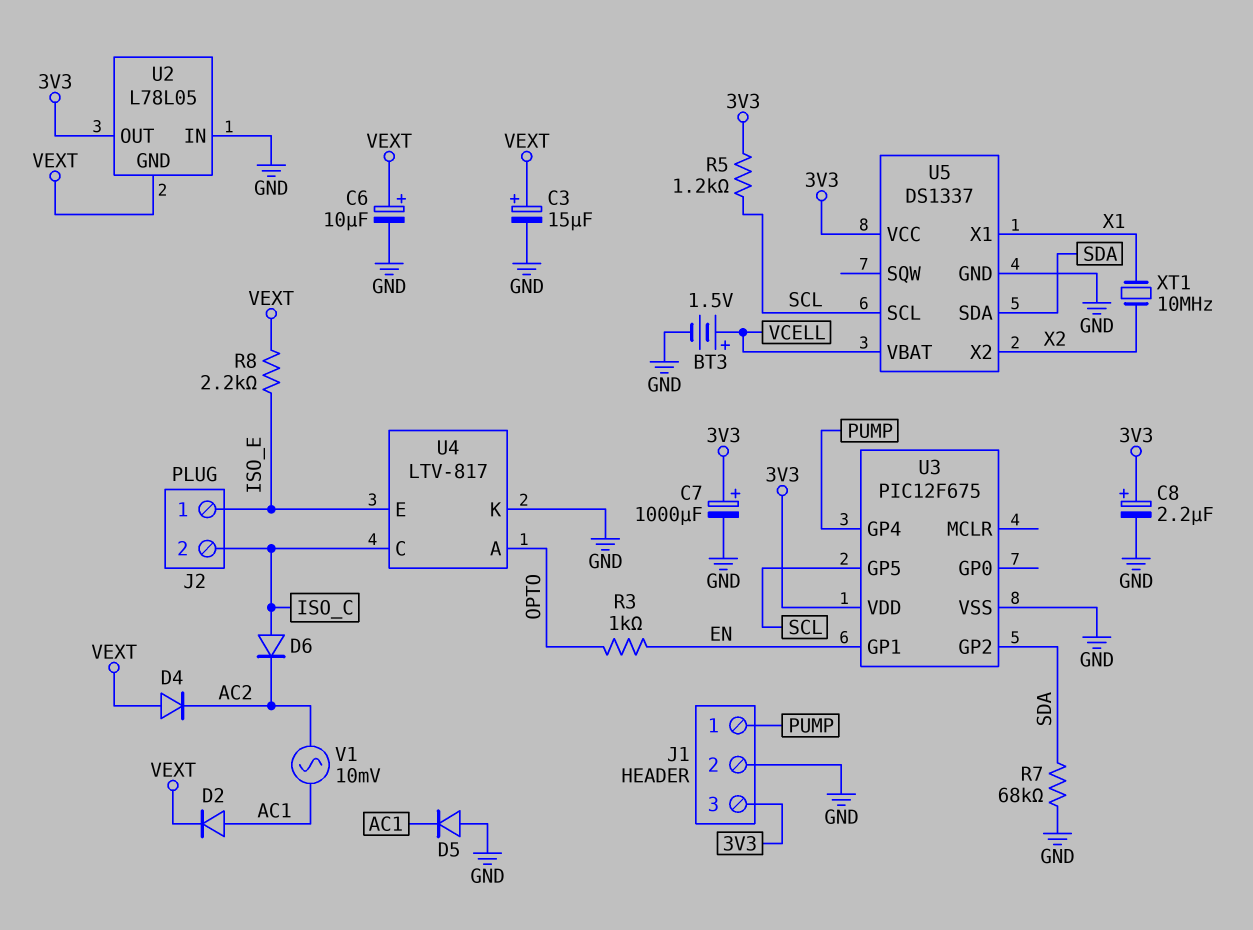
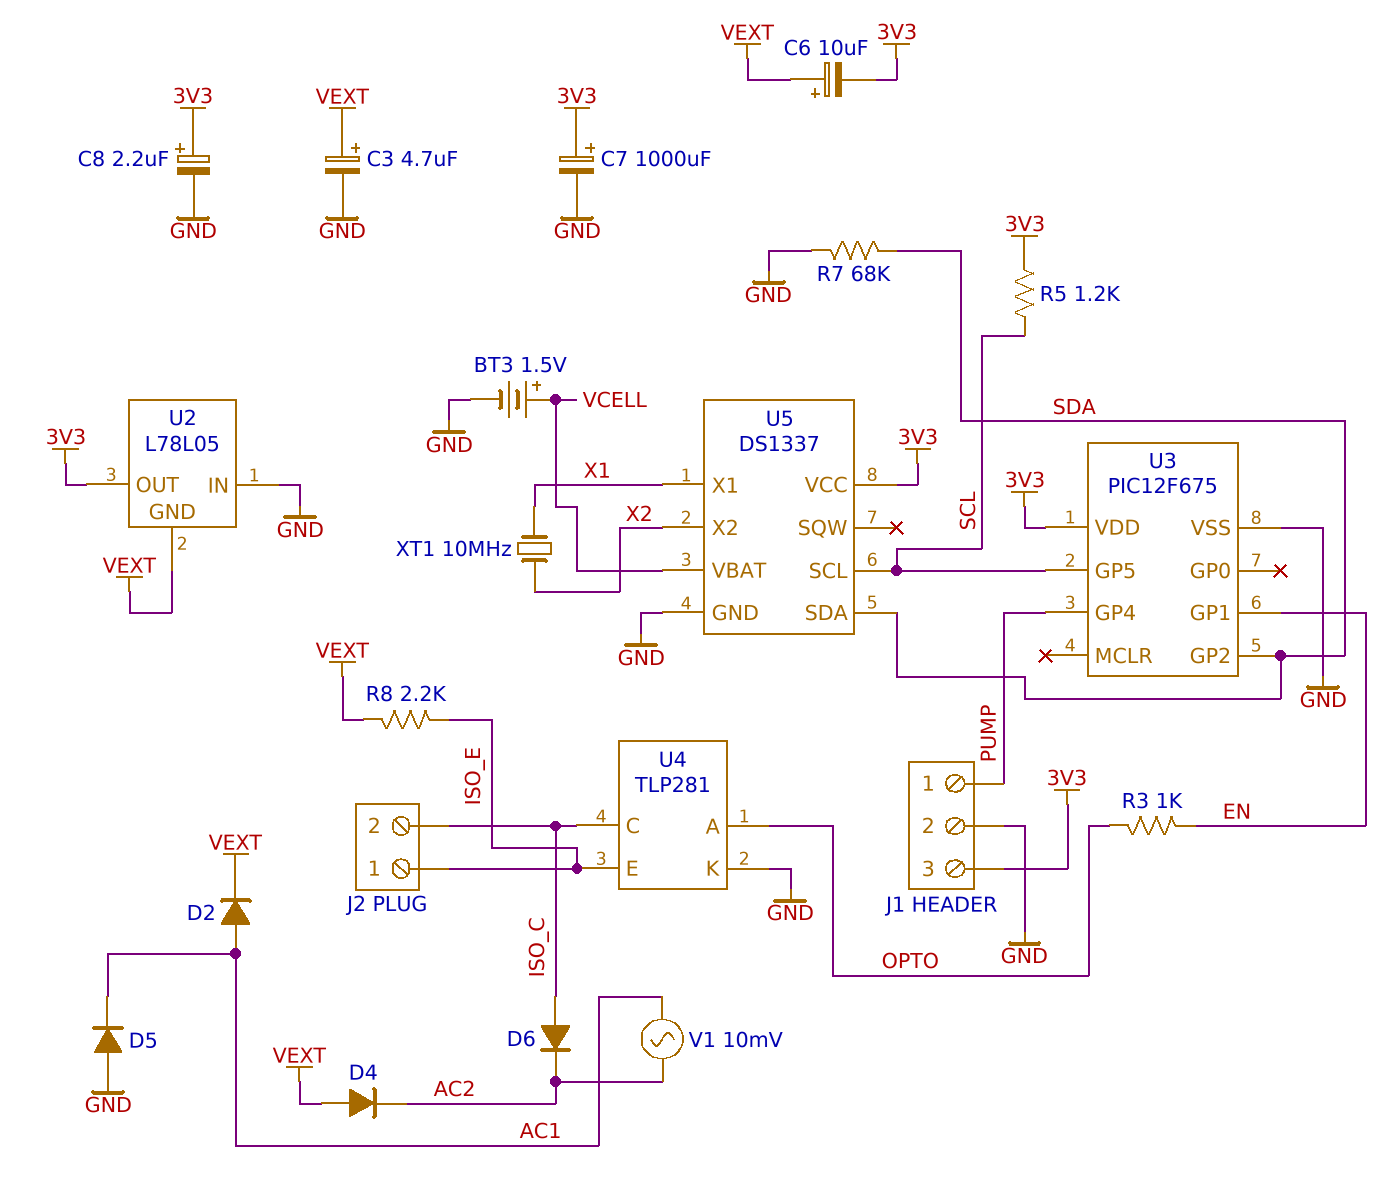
C3: 15uF (plus VEXT, minus GND) -> 4.7uF (plus VEXT, minus GND)
C6: 10uF (plus VEXT, minus GND) -> 10uF (plus VEXT, minus 3V3)
U4: LTV-817 -> TLP281

